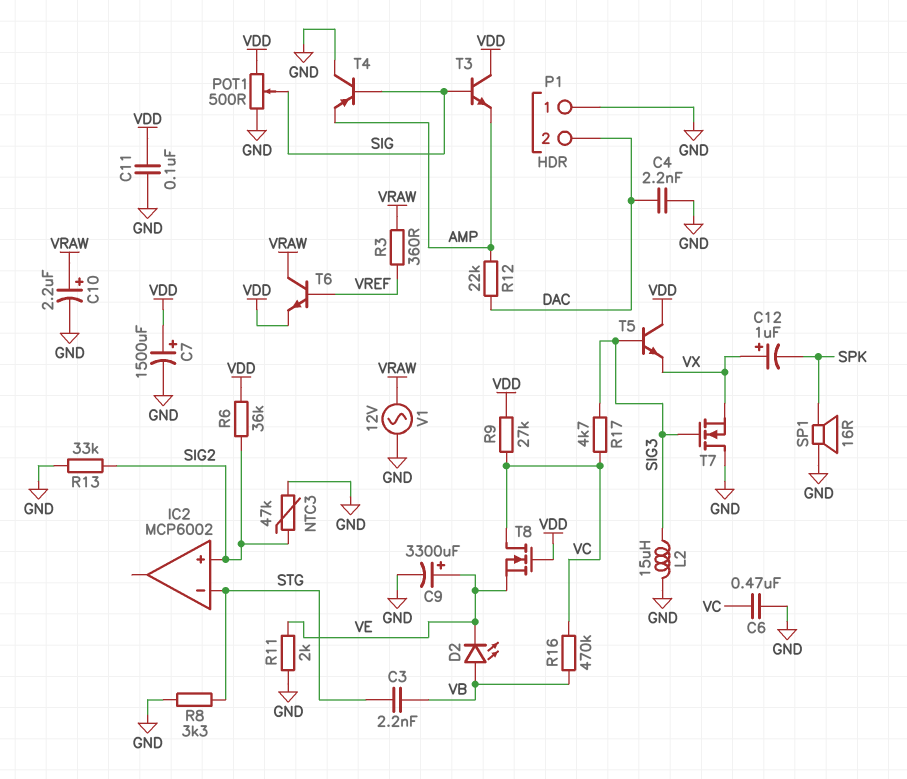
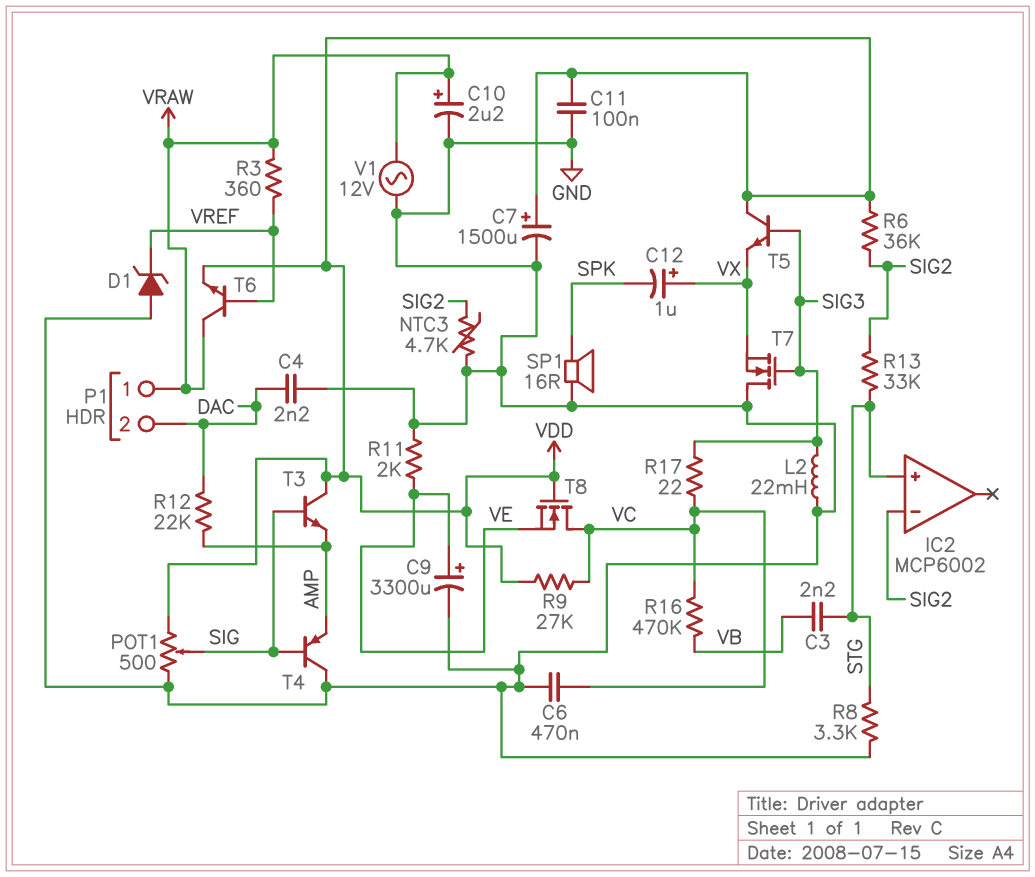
D1: none -> zener (A GND, K VREF)
D2: LED (A VB, K VE) -> none
IC2 pin in+: SIG2 -> STG
IC2 pin in-: STG -> SIG2
L2: 15uH (GND, SIG3) -> 22mH (GND, SIG3)
NTC3: 47k (GND, SIG2) -> 4.7k (GND, SIG2)
P1 pin 1: GND -> VRAW
R13: 33k (GND, SIG2) -> 33k (SIG2, STG)
R17: 4.7k (SIG3, VC) -> 22 (SIG3, VC)

